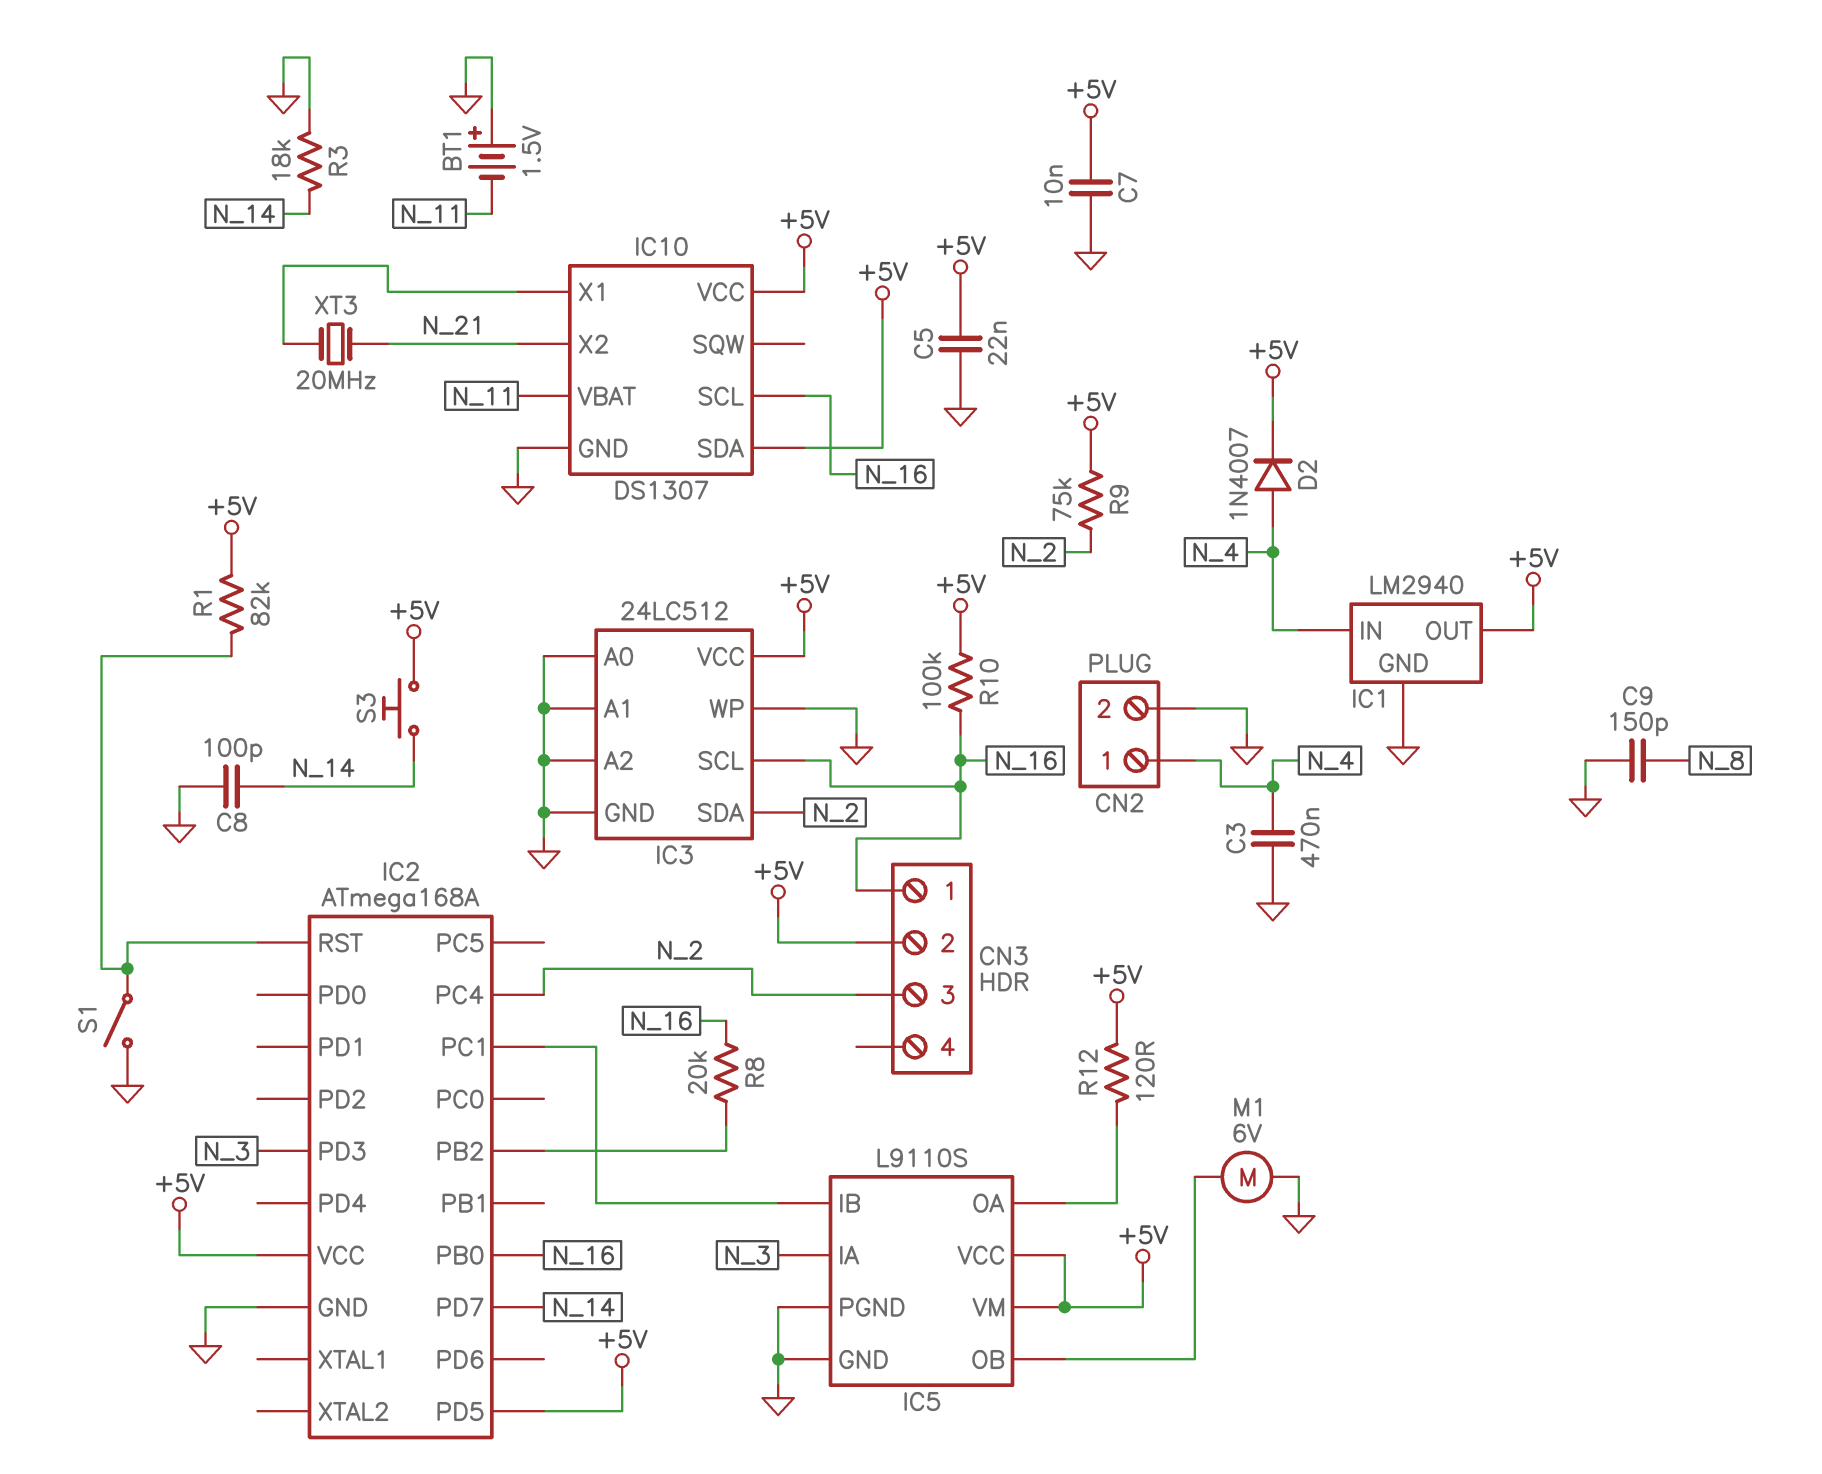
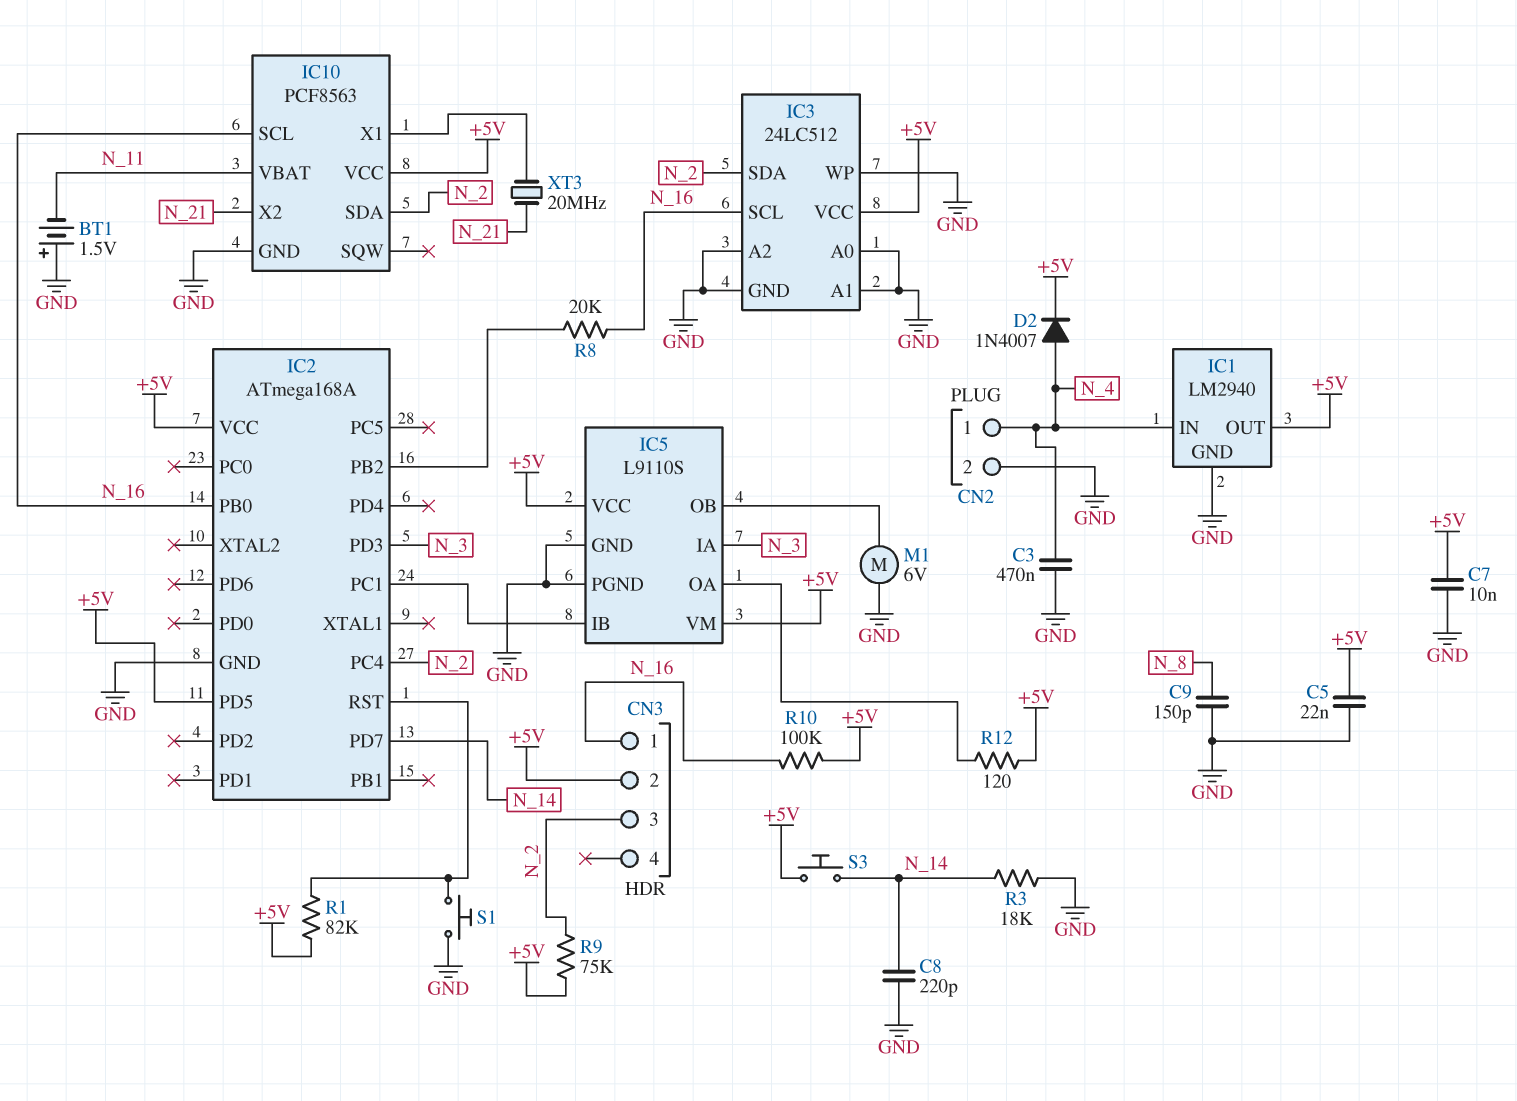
C8: 100pF (GND, N_14) -> 220pF (GND, N_14)
IC10: DS1307 -> PCF8563
IC10 pin SDA: +5V -> N_2
S1: switch (GND, IC2/RST) -> button (GND, IC2/RST)

